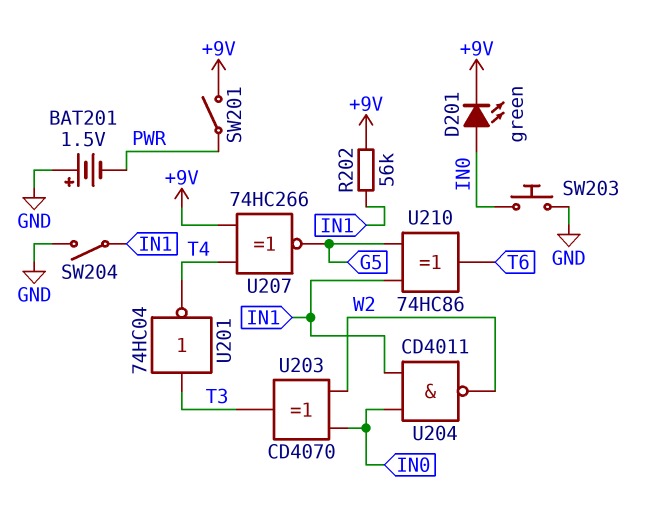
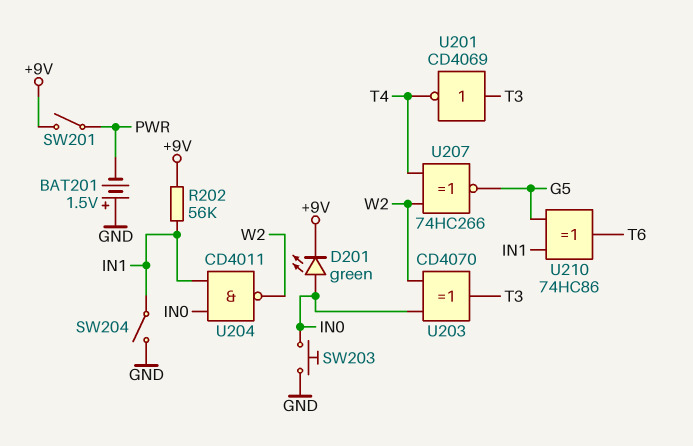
U201: NOT 74HC04 (in T3, out T4) -> NOT CD4069 (in T3, out T4)
U207: XNOR 74HC266 (in +9V, in T4, out G5) -> XNOR 74HC266 (in T4, in W2, out G5)

